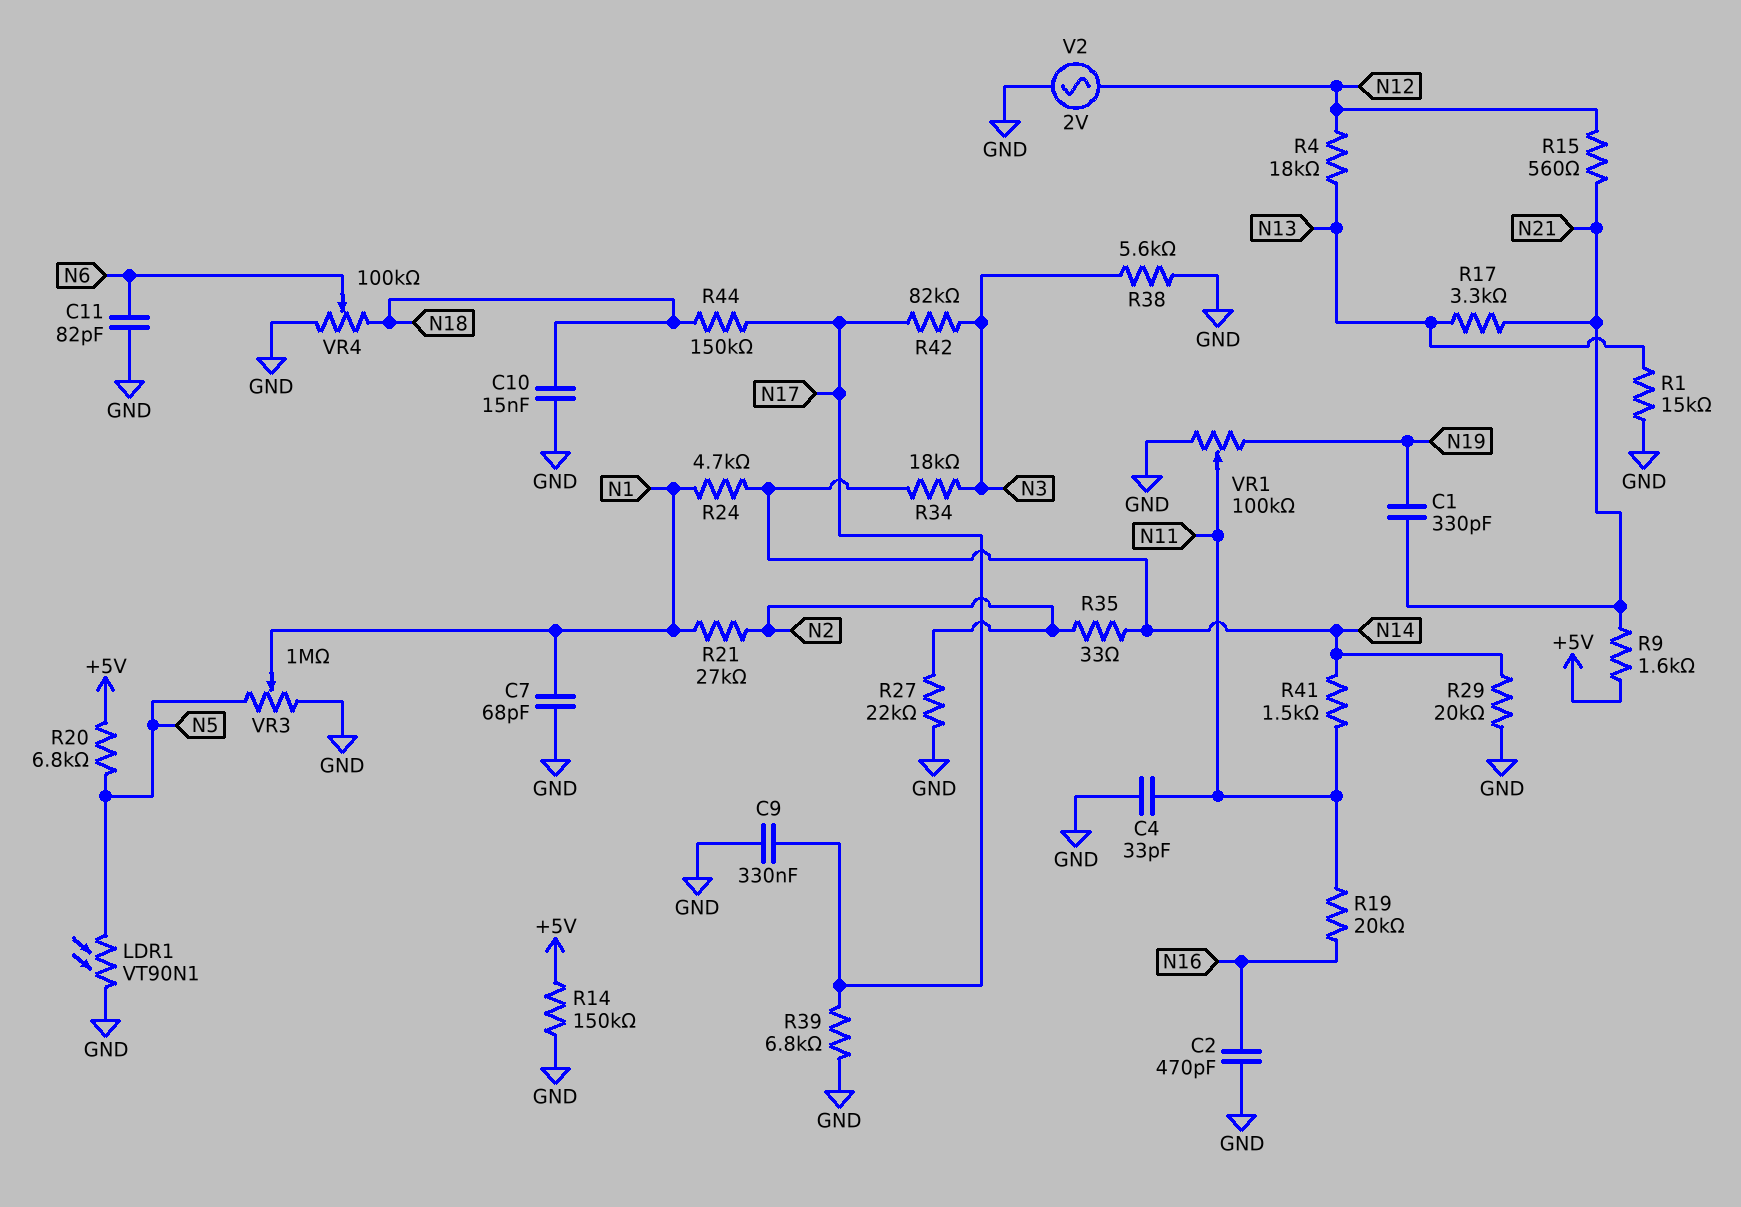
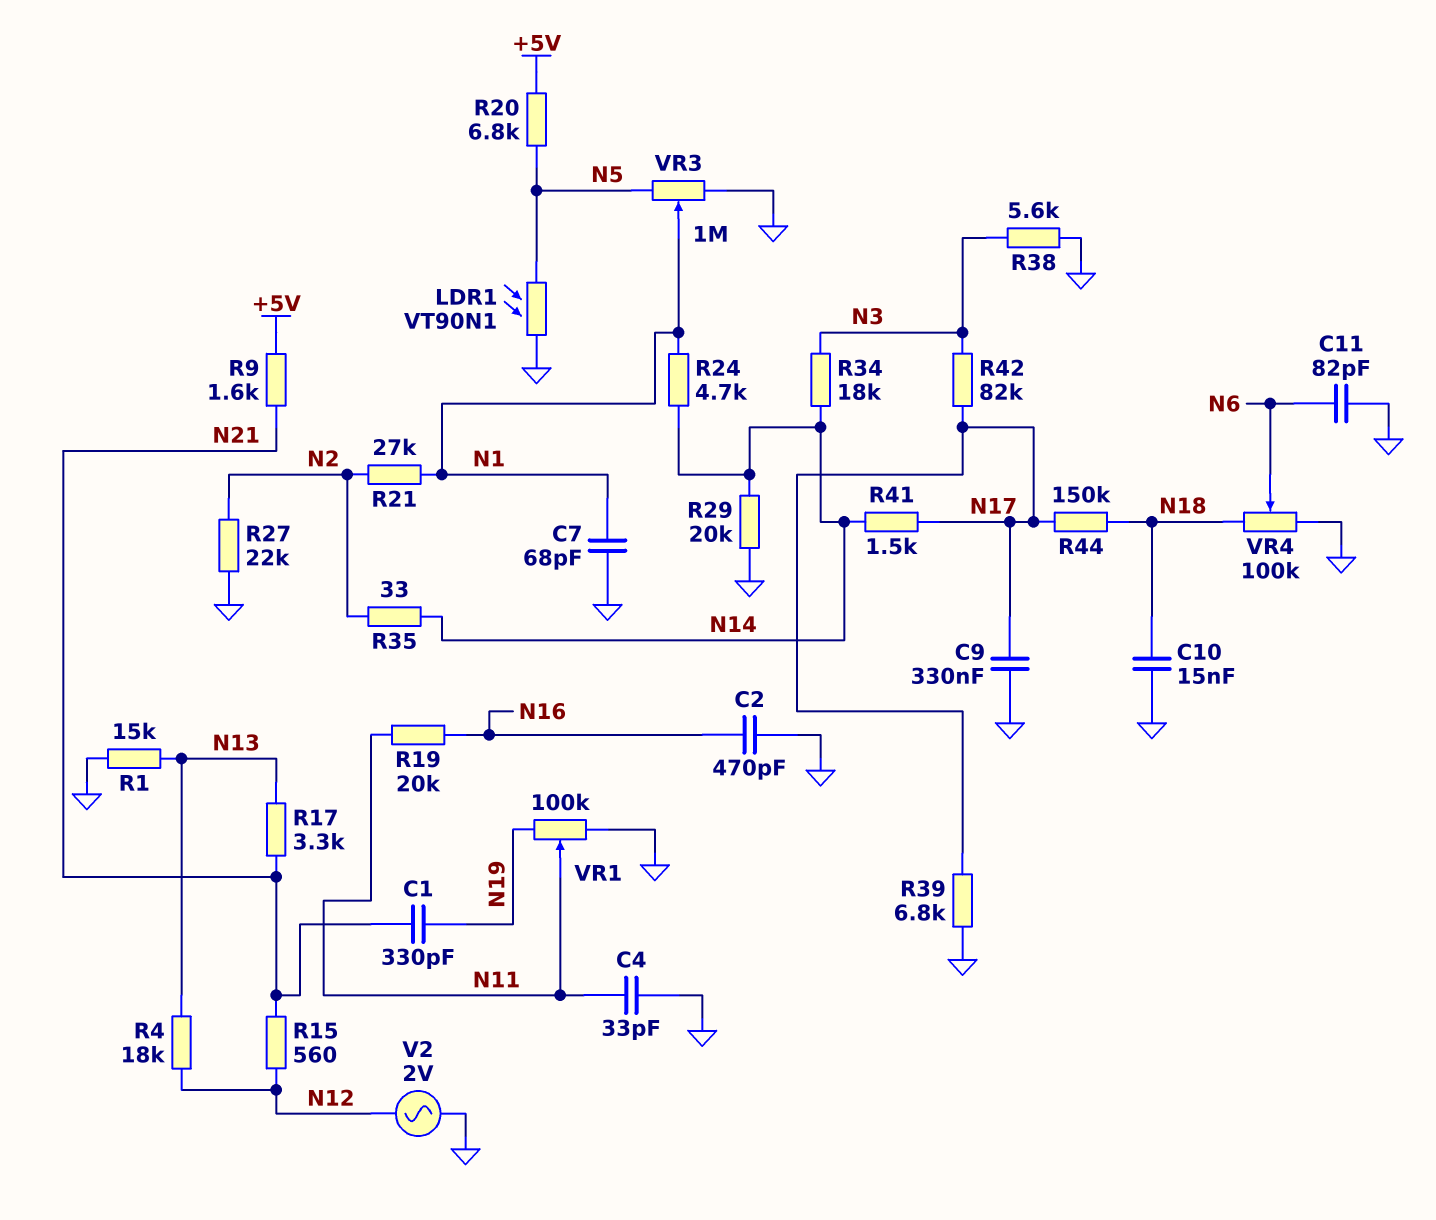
R14: 150k (+5V, GND) -> none
R41: 1.5k (N11, N14) -> 1.5k (N14, N17)

